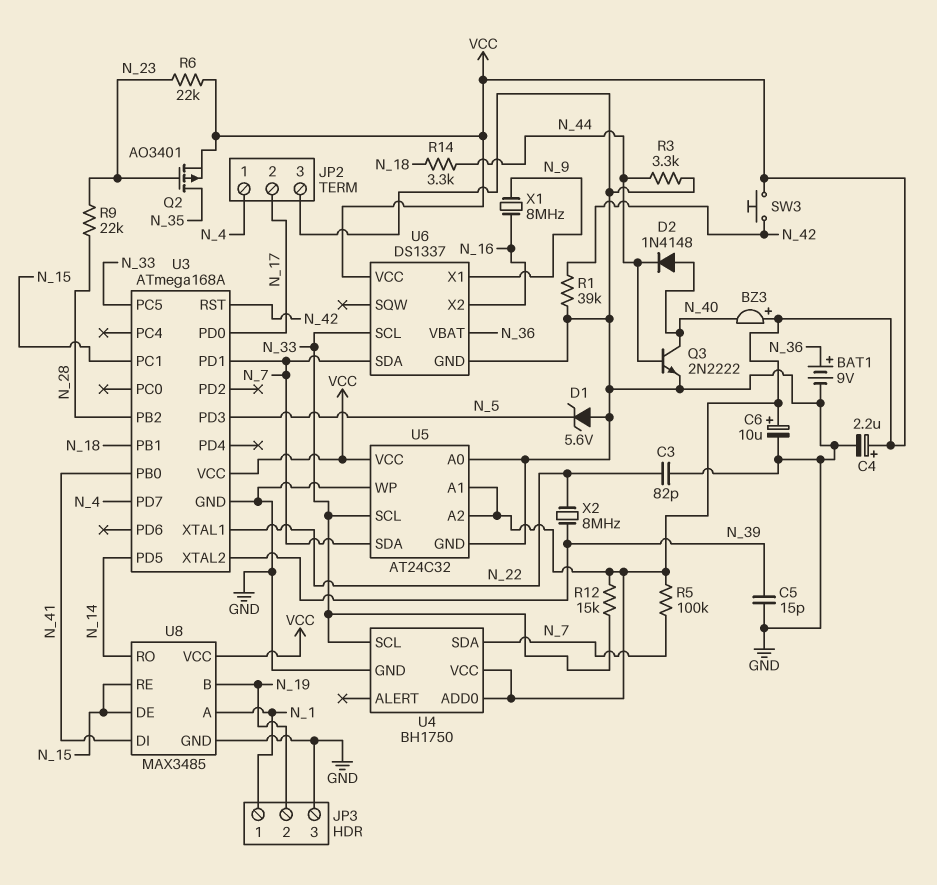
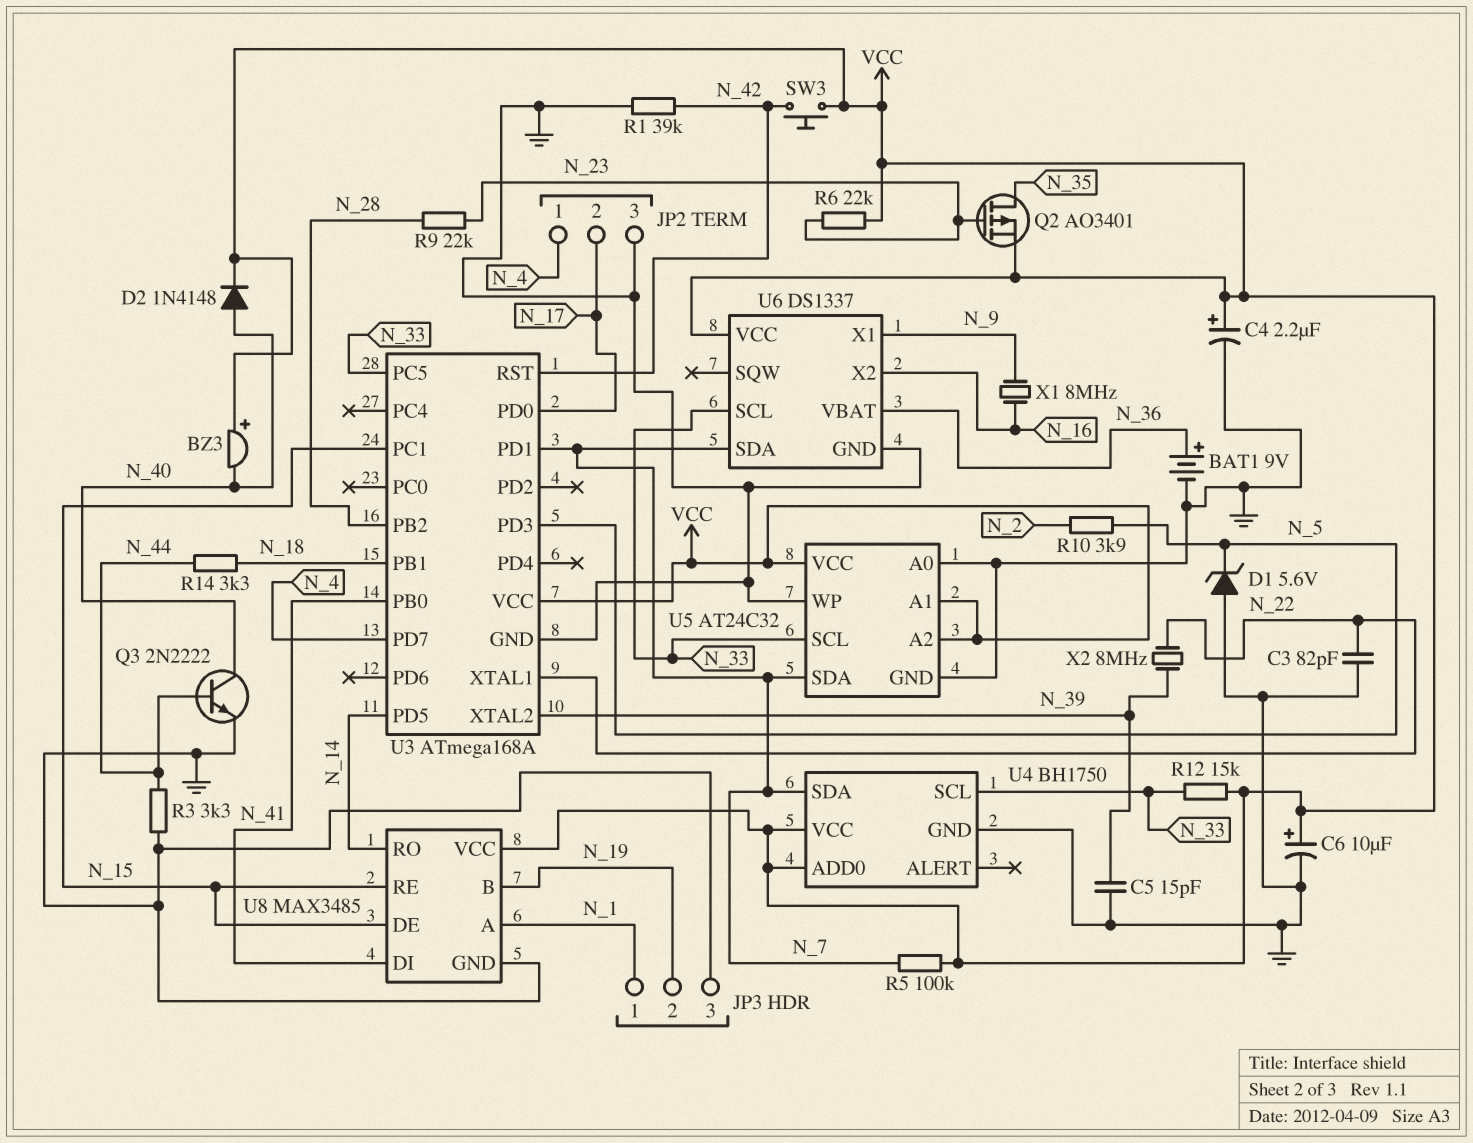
D2: diode 1N4148 (A N_40, K N_44) -> diode 1N4148 (A N_40, K VCC)
R10: none -> 3.9k (N_2, N_5)

